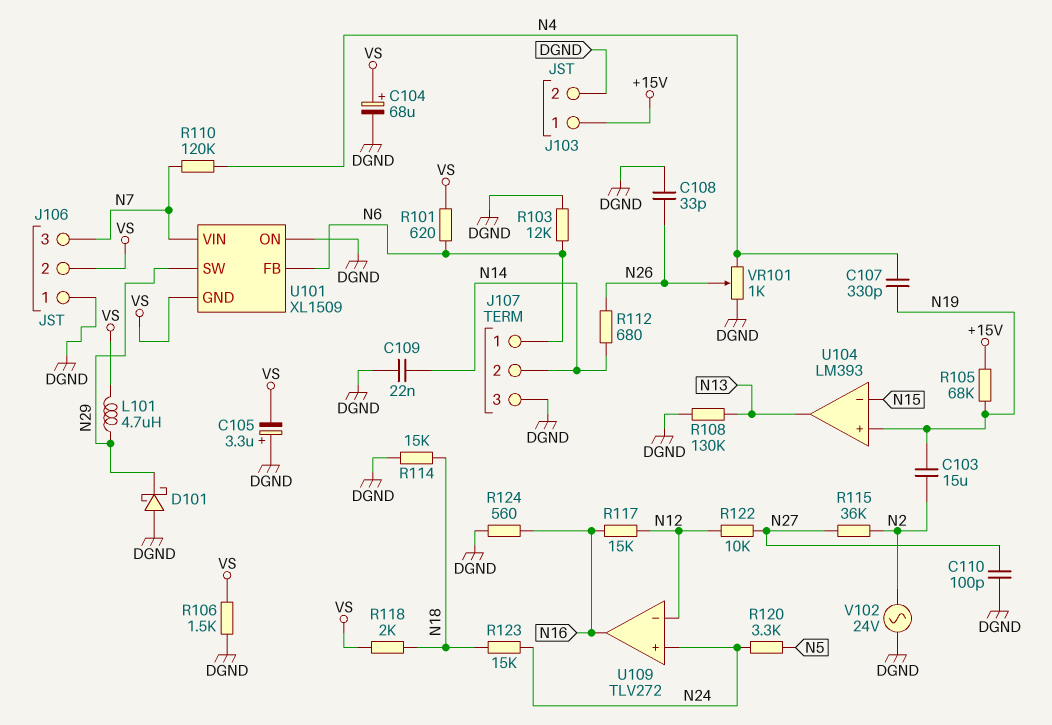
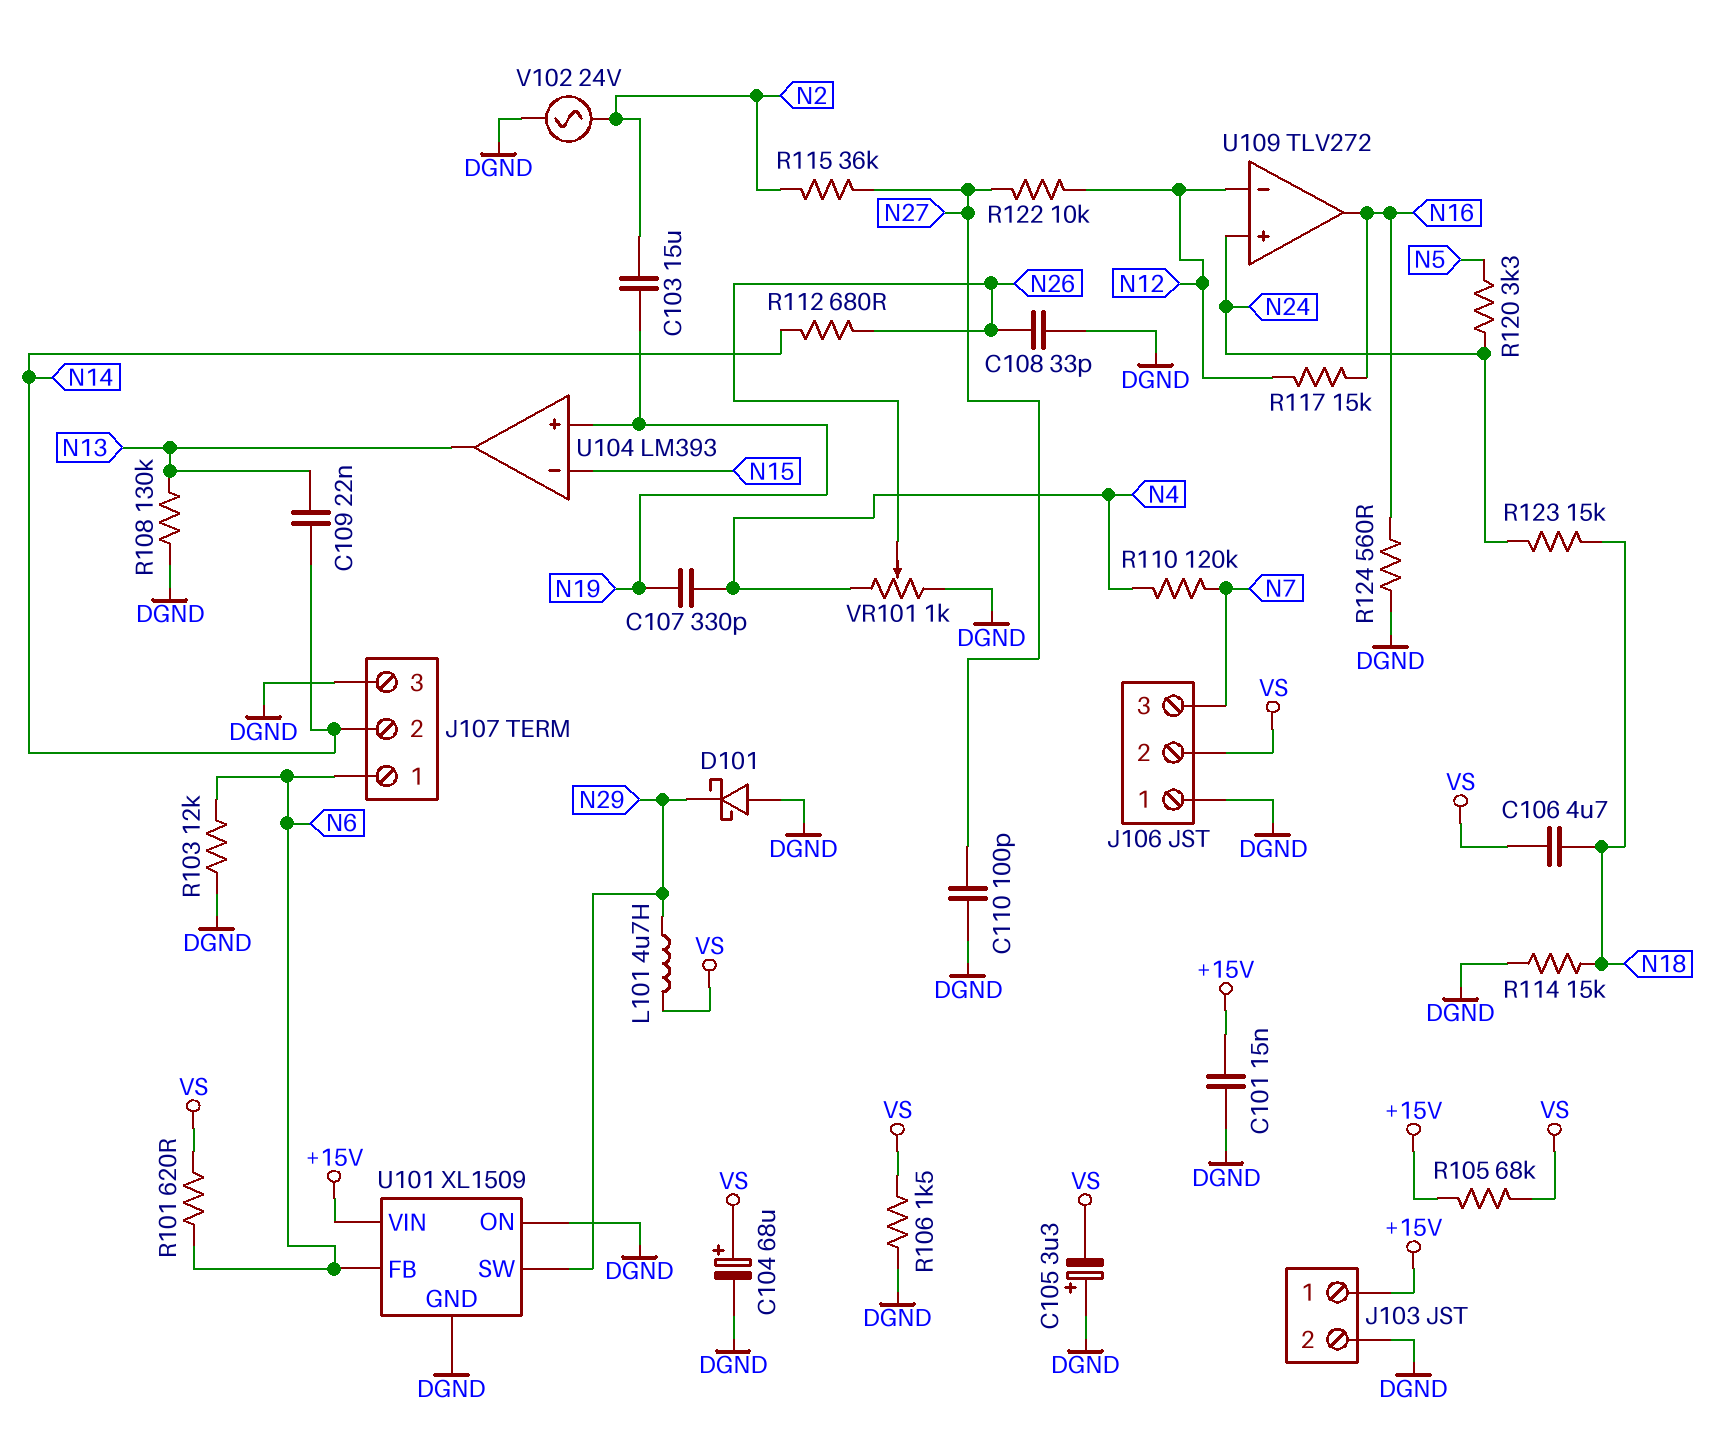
C101: none -> 15nF (+15V, DGND)
C106: none -> 4.7uF (N18, VS)
C109: 22nF (DGND, N14) -> 22nF (N13, N14)
R105: 68k (+15V, N19) -> 68k (+15V, VS)
R118: 2k (N18, VS) -> none
U101 pin GND: VS -> DGND
U101 pin VIN: N7 -> +15V

